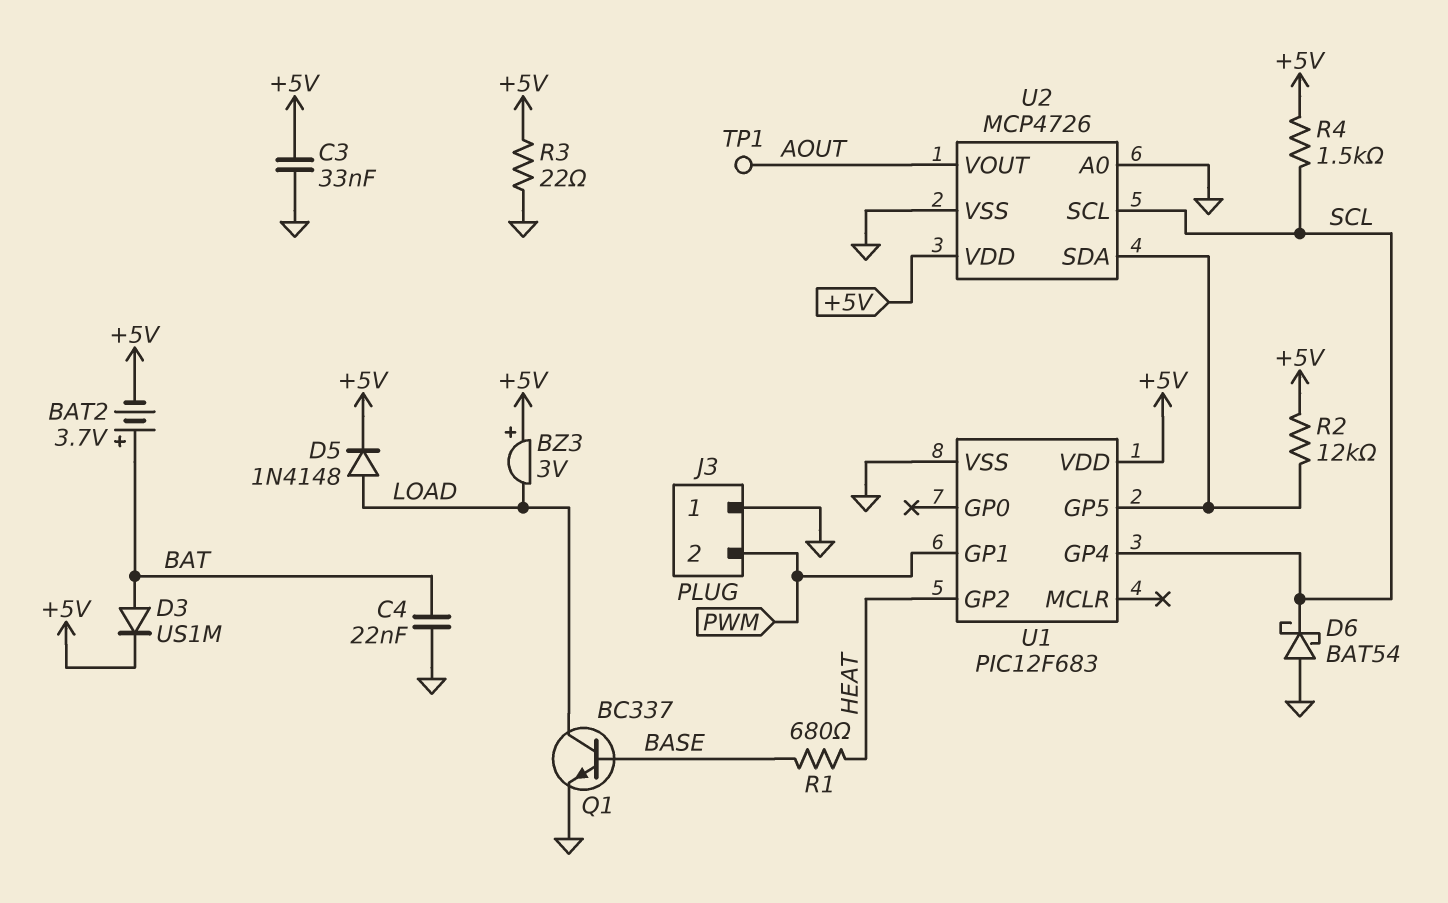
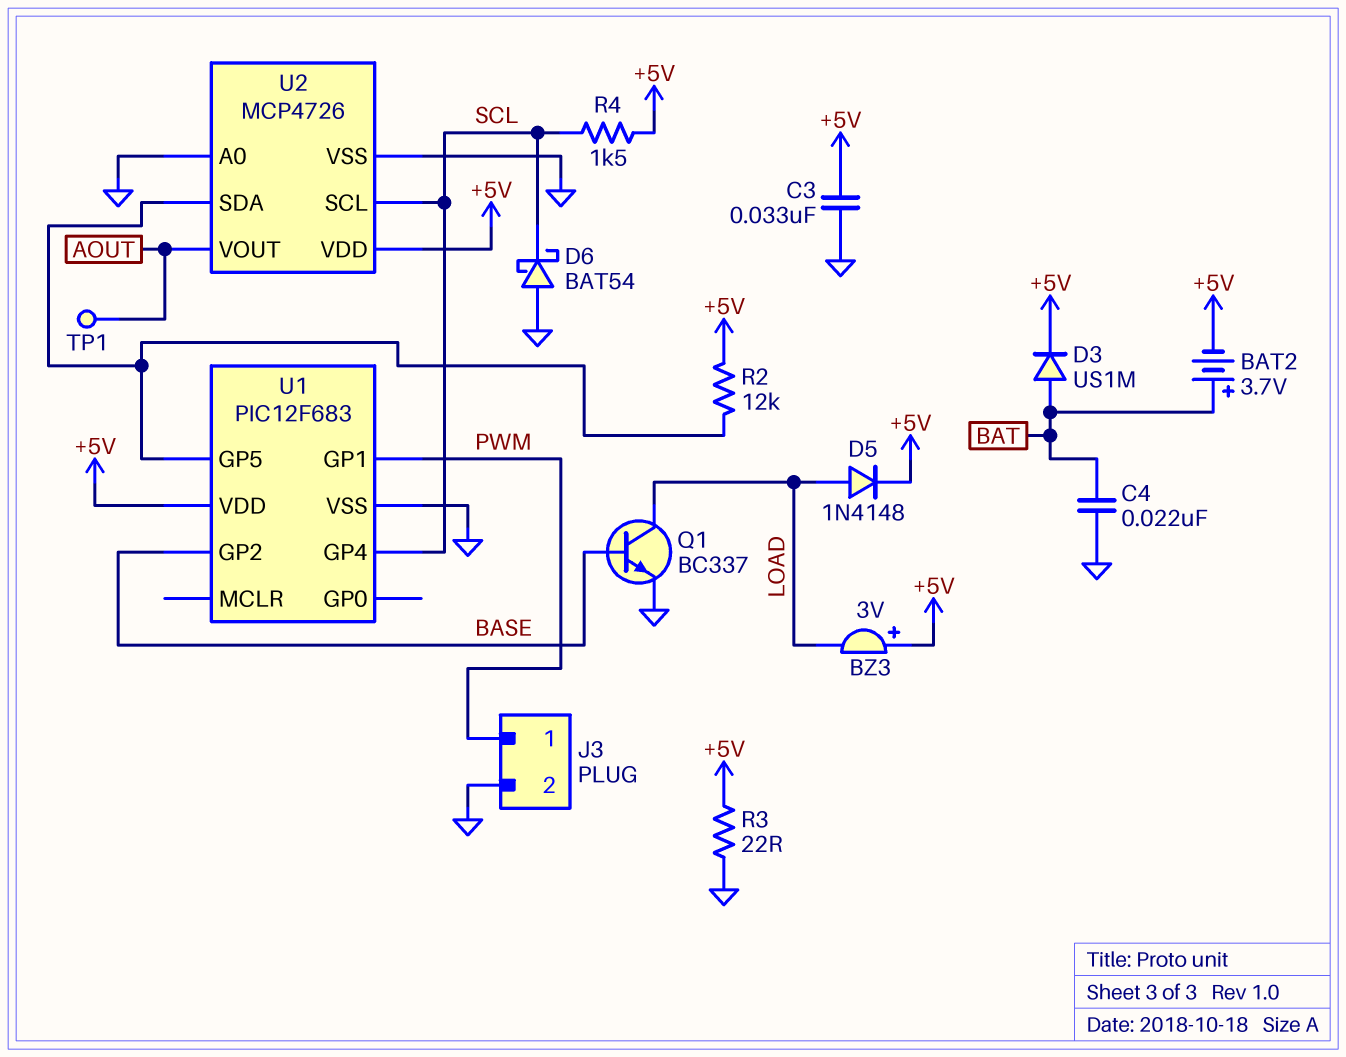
J3 pin 1: GND -> PWM
J3 pin 2: PWM -> GND
R1: 680 (BASE, HEAT) -> none
U1 pin GP2: HEAT -> BASE

